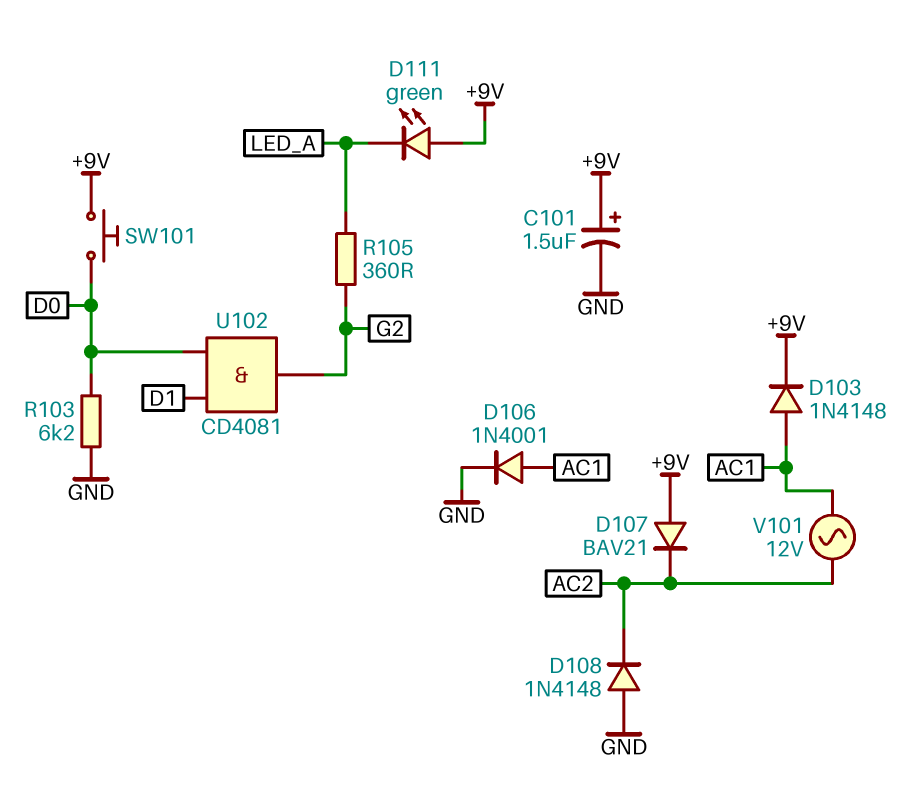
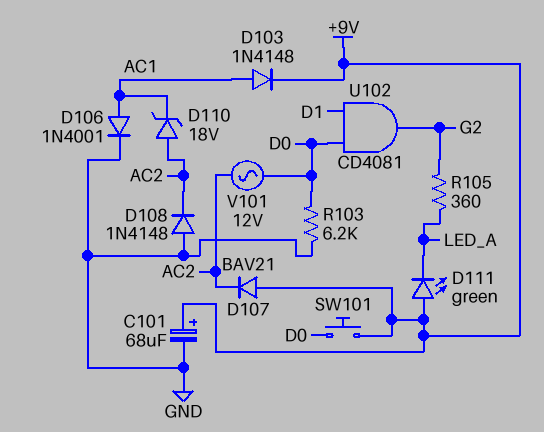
C101: 1.5uF (plus +9V, minus GND) -> 68uF (plus +9V, minus GND)
D110: none -> zener 18V (A AC2, K AC1)
V101: AC 12V (AC1, AC2) -> AC 12V (AC2, D0)

